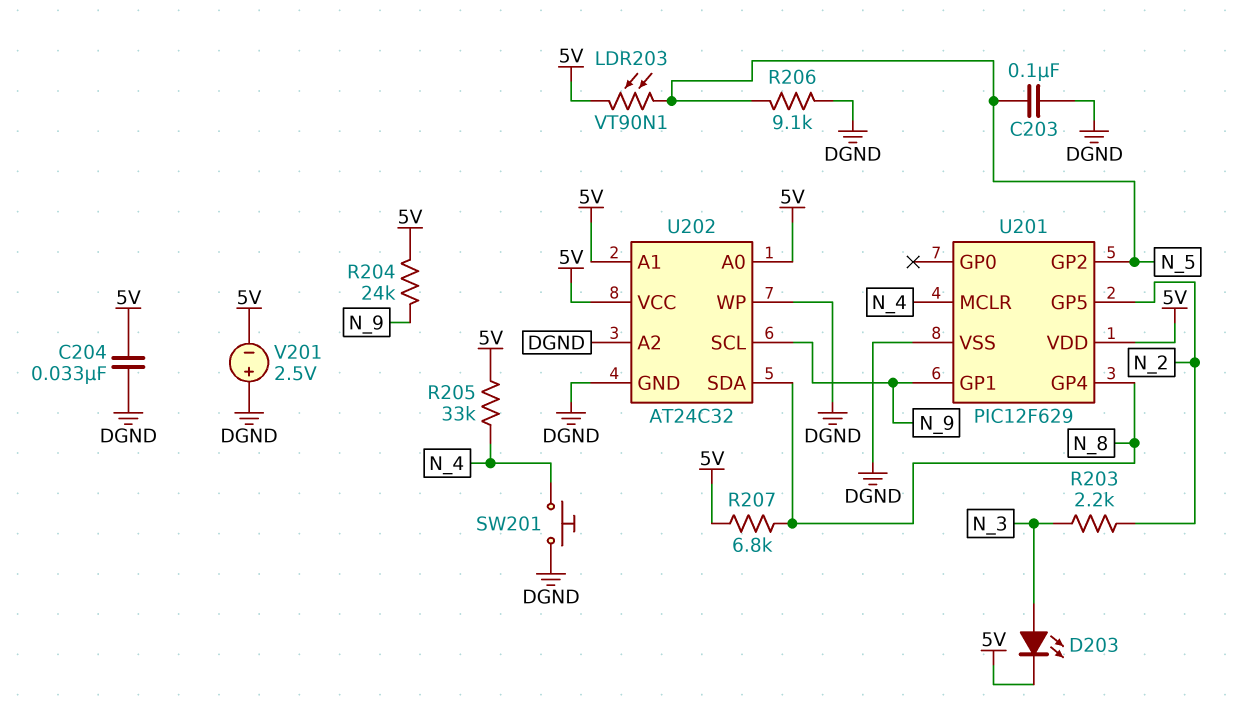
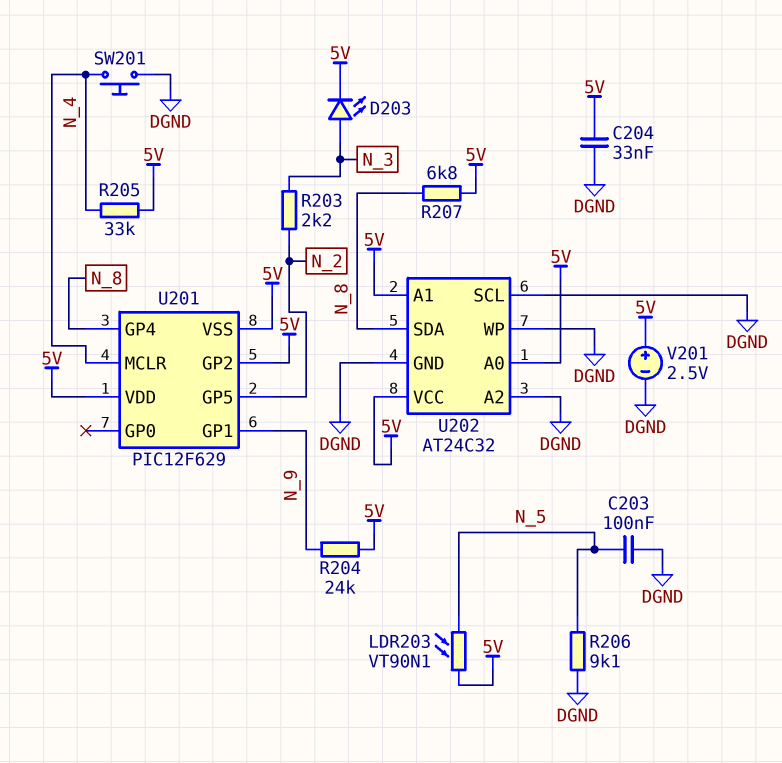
U201 pin GP2: N_5 -> 5V
U201 pin VSS: DGND -> 5V
U202 pin SCL: N_9 -> DGND
V201: 2.5V (plus DGND, minus 5V) -> 2.5V (plus 5V, minus DGND)

